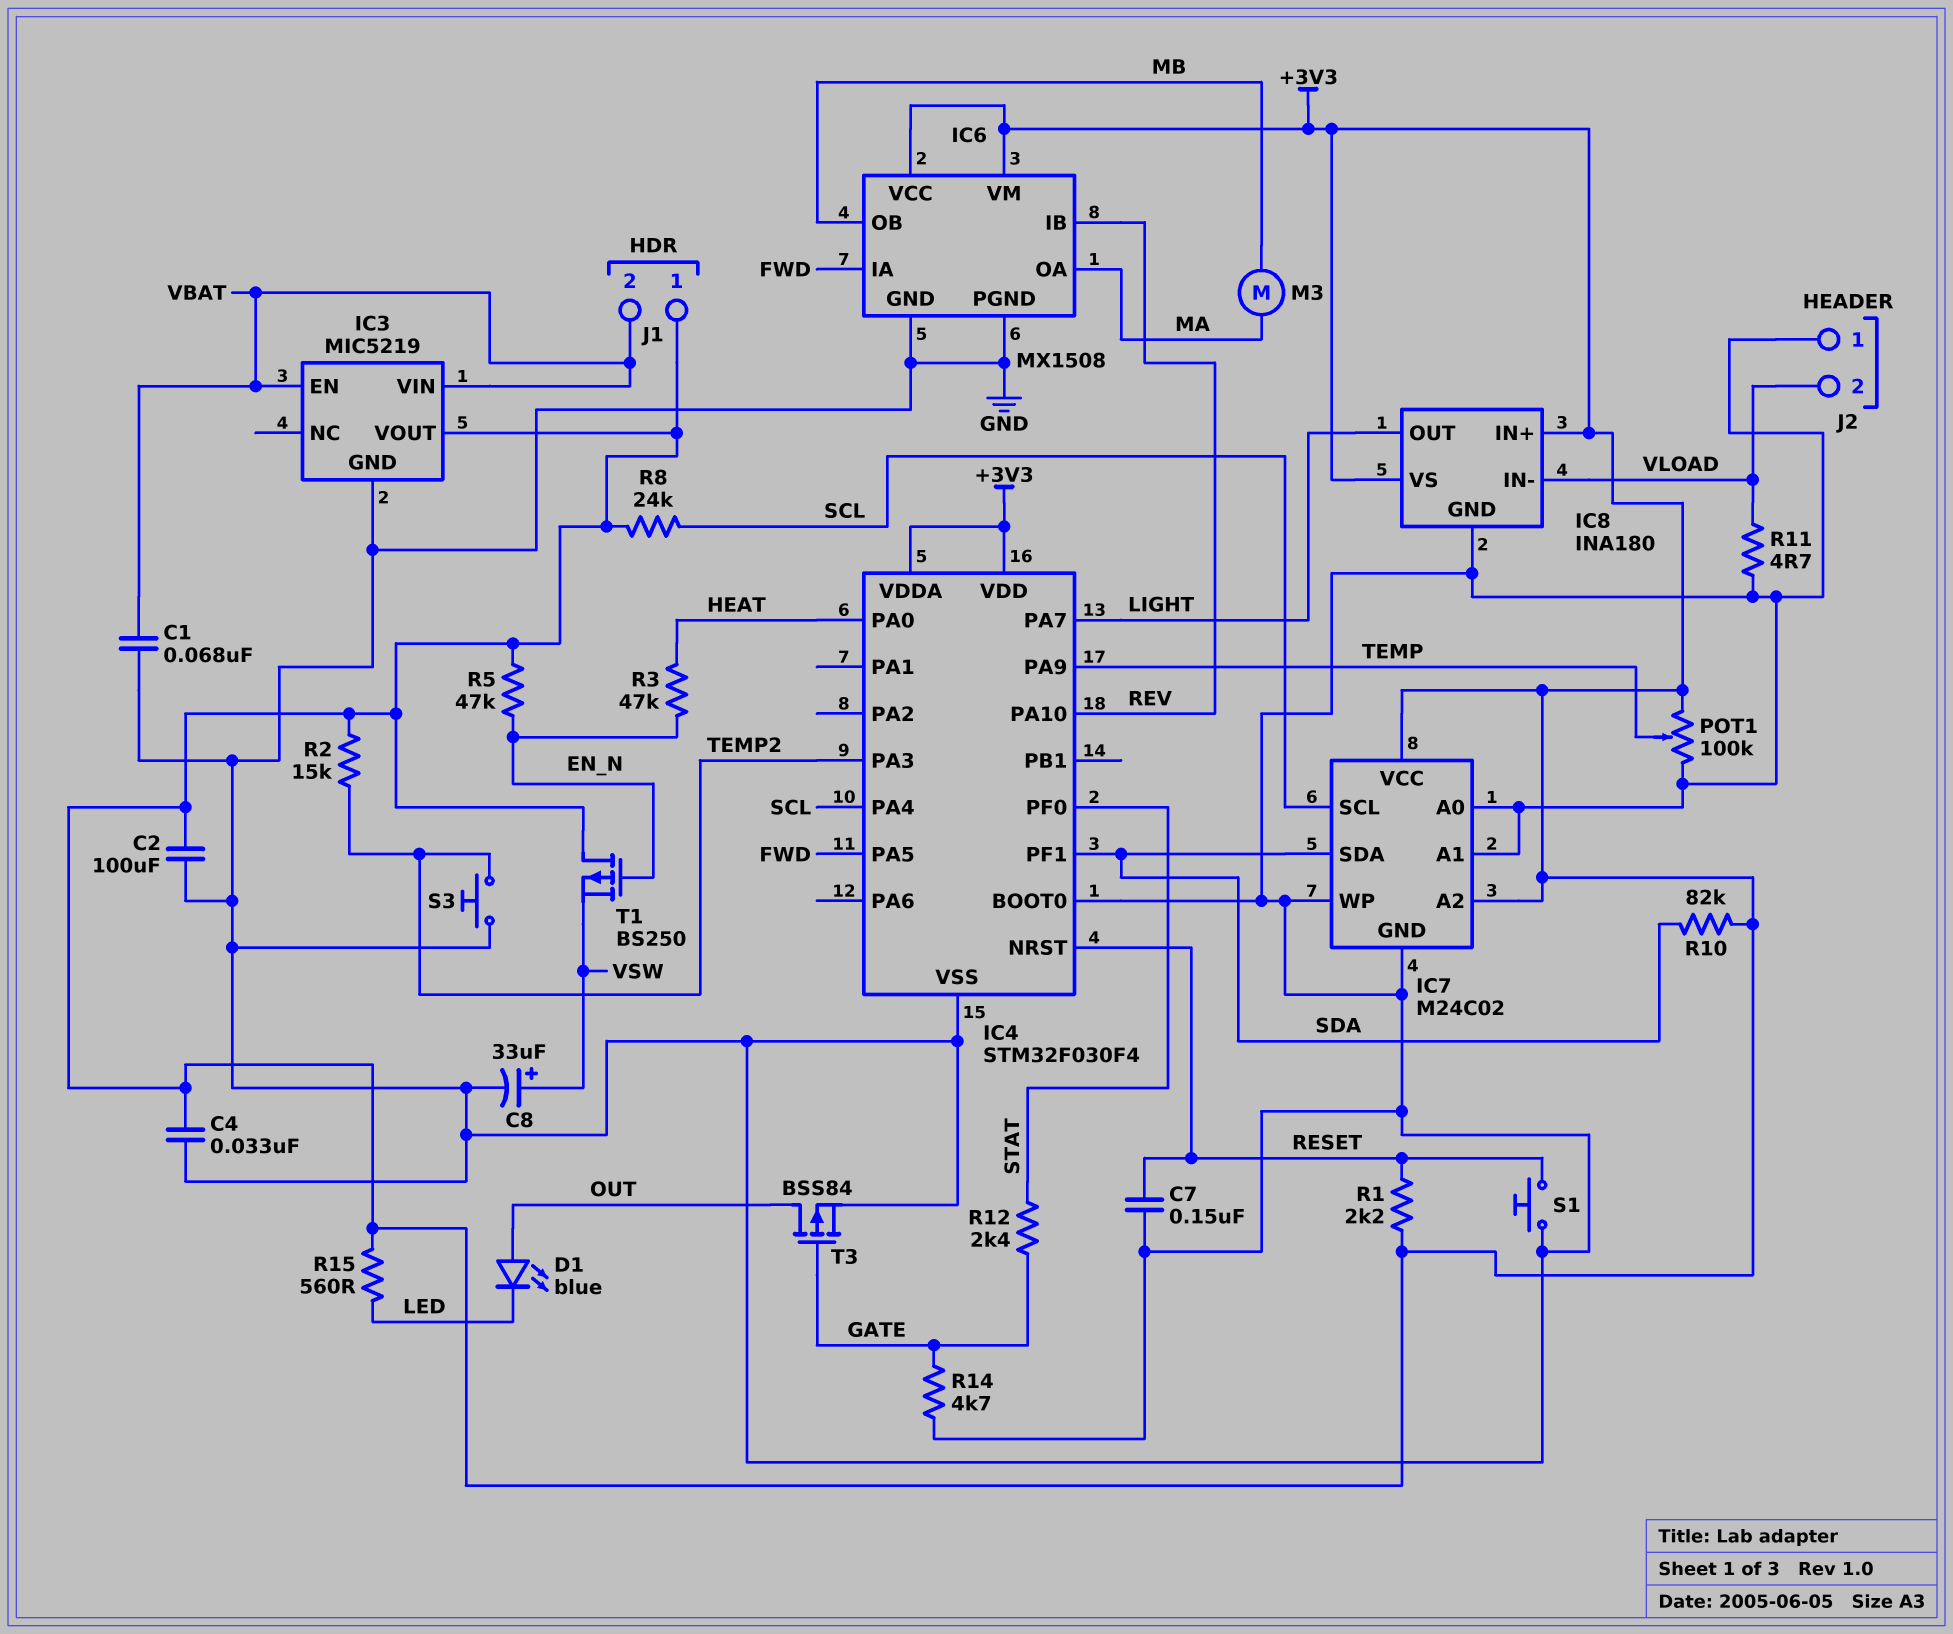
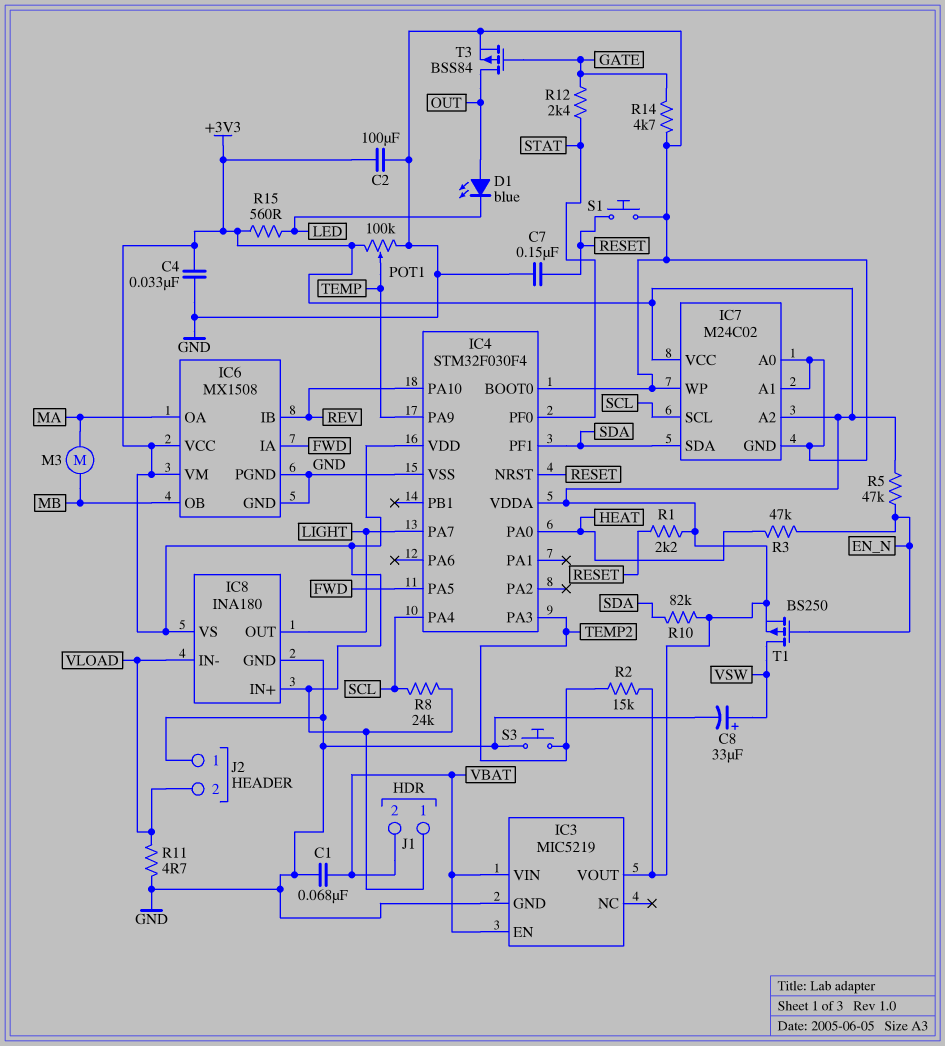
T1: PMOS BS250 (G EN_N, D +3V3, S VSW) -> PMOS BS250 (G EN_N, D VSW, S +3V3)

